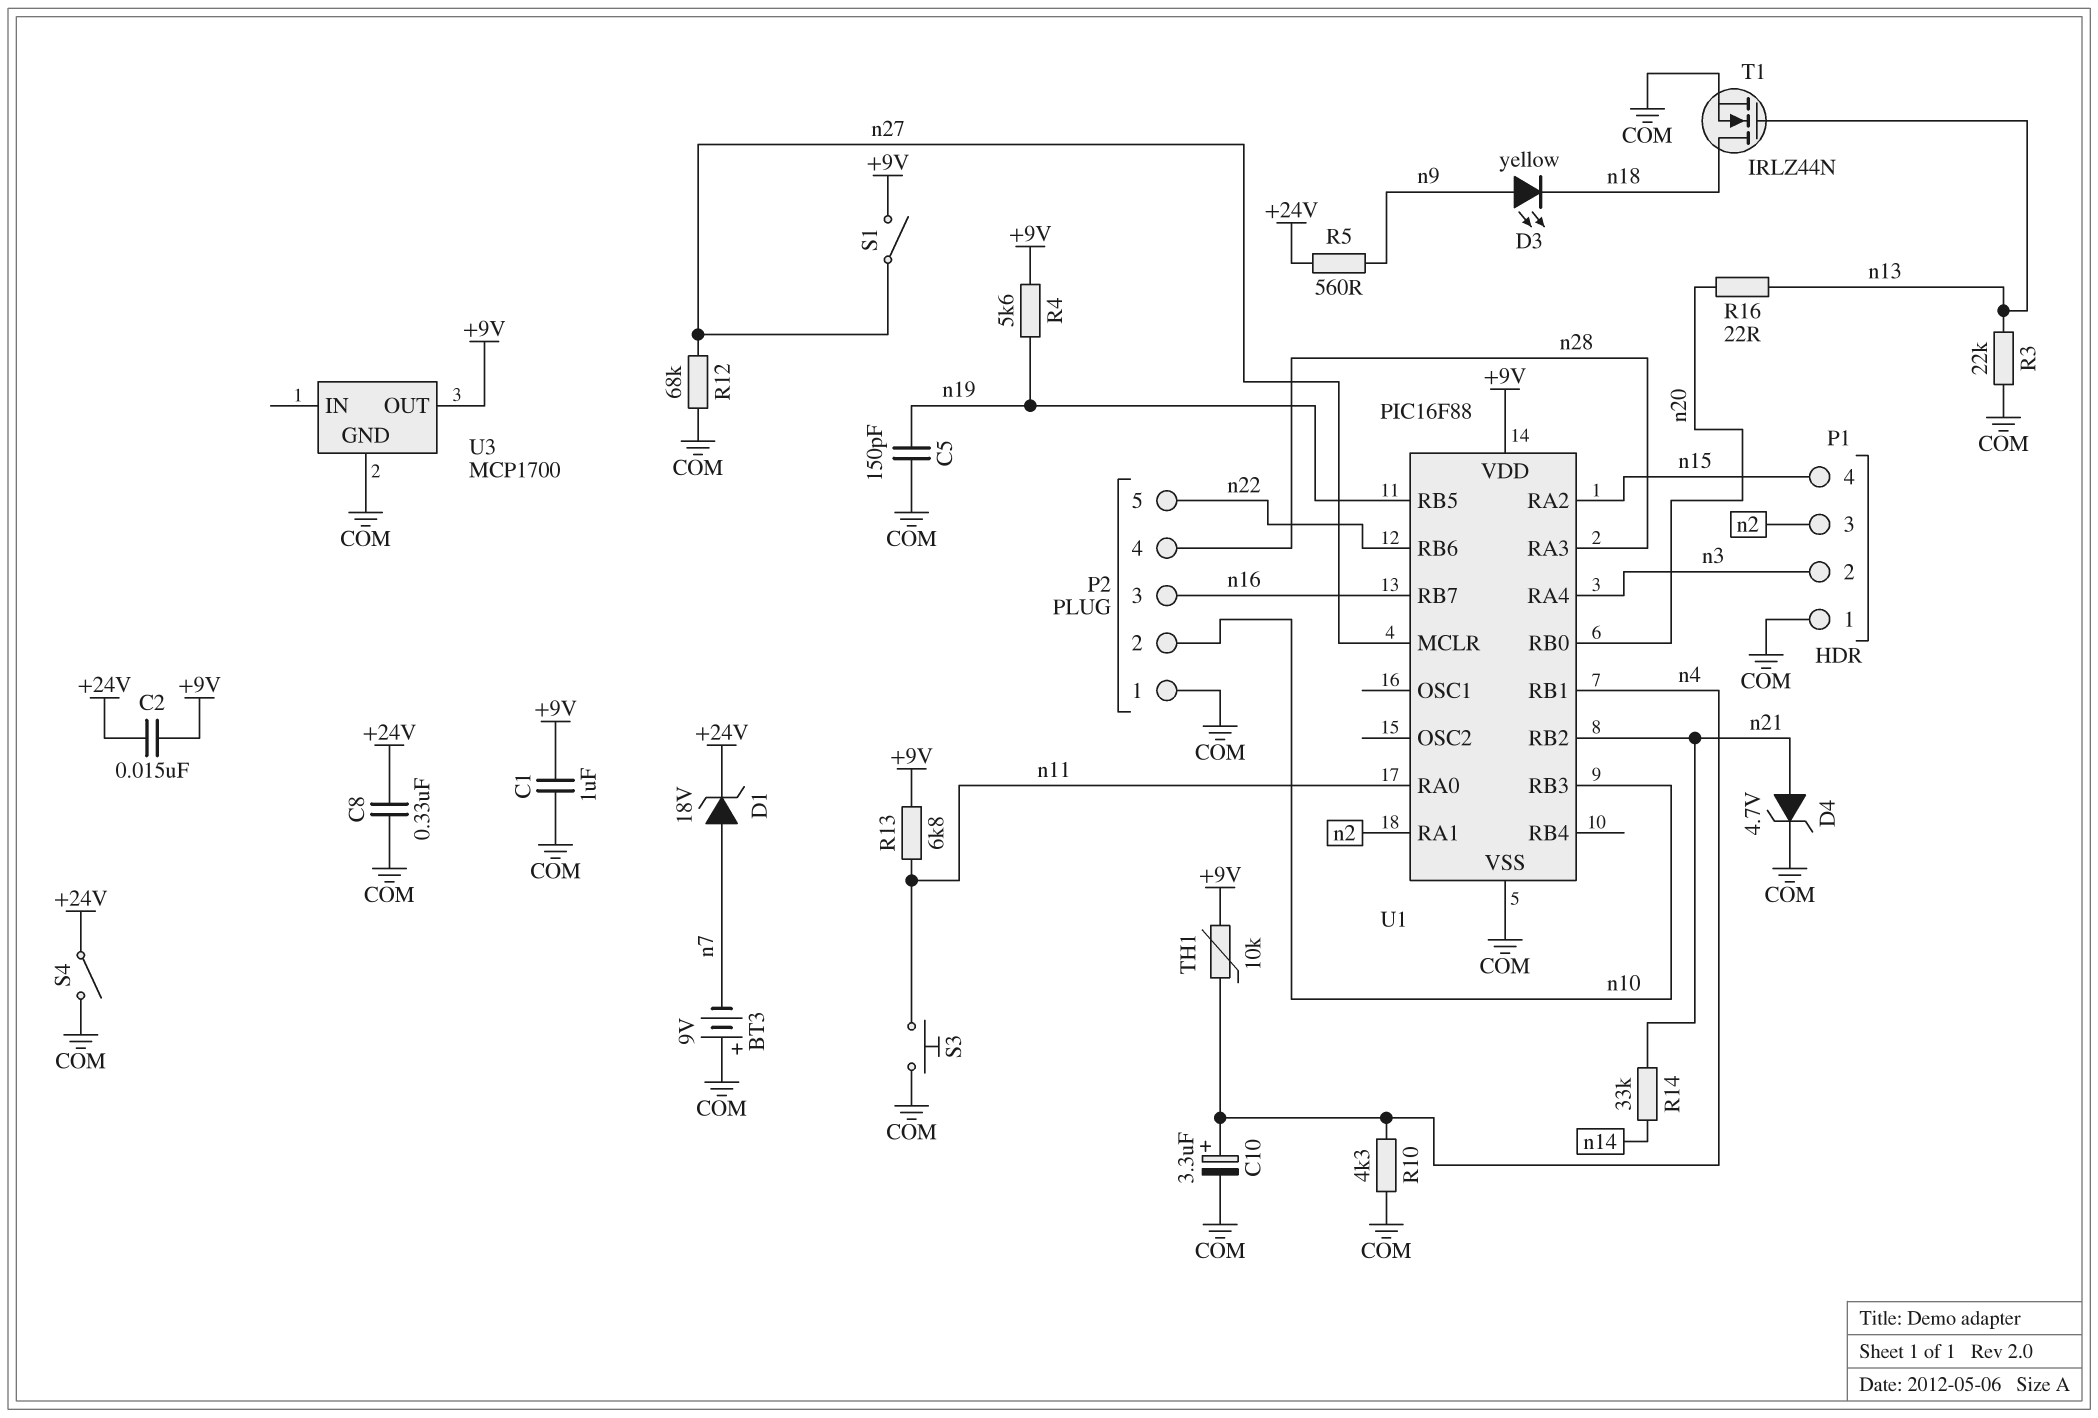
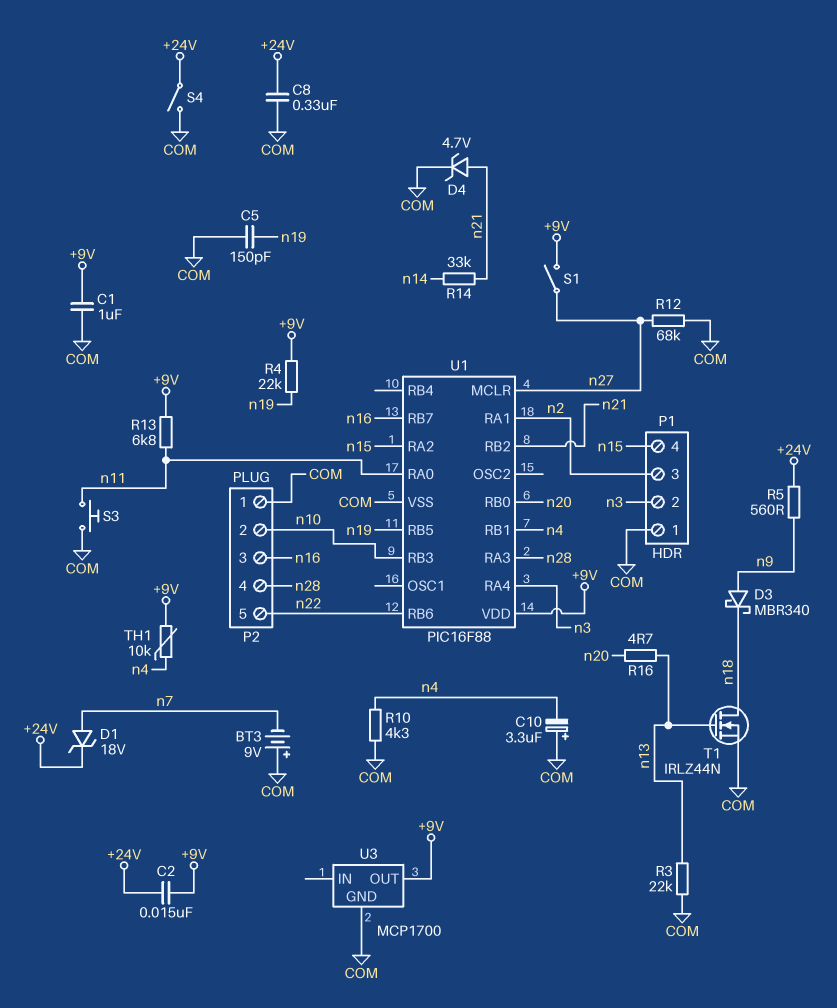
C10: 3.3uF (plus n4, minus COM) -> 3.3uF (plus COM, minus n4)
D3: LED yellow (A n9, K n18) -> schottky MBR340 (A n9, K n18)
R4: 5.6k (+9V, n19) -> 22k (+9V, n19)
R16: 22 (n13, n20) -> 4.7 (n13, n20)

